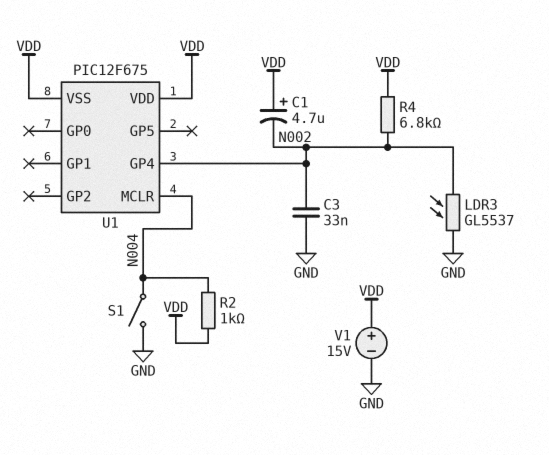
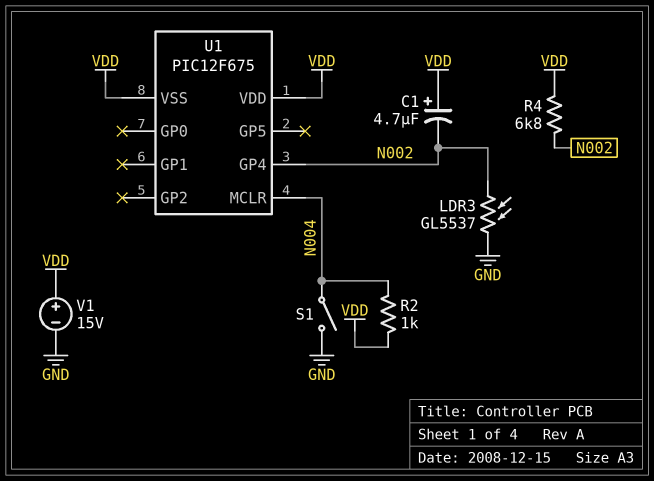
C3: 33nF (GND, N002) -> none

